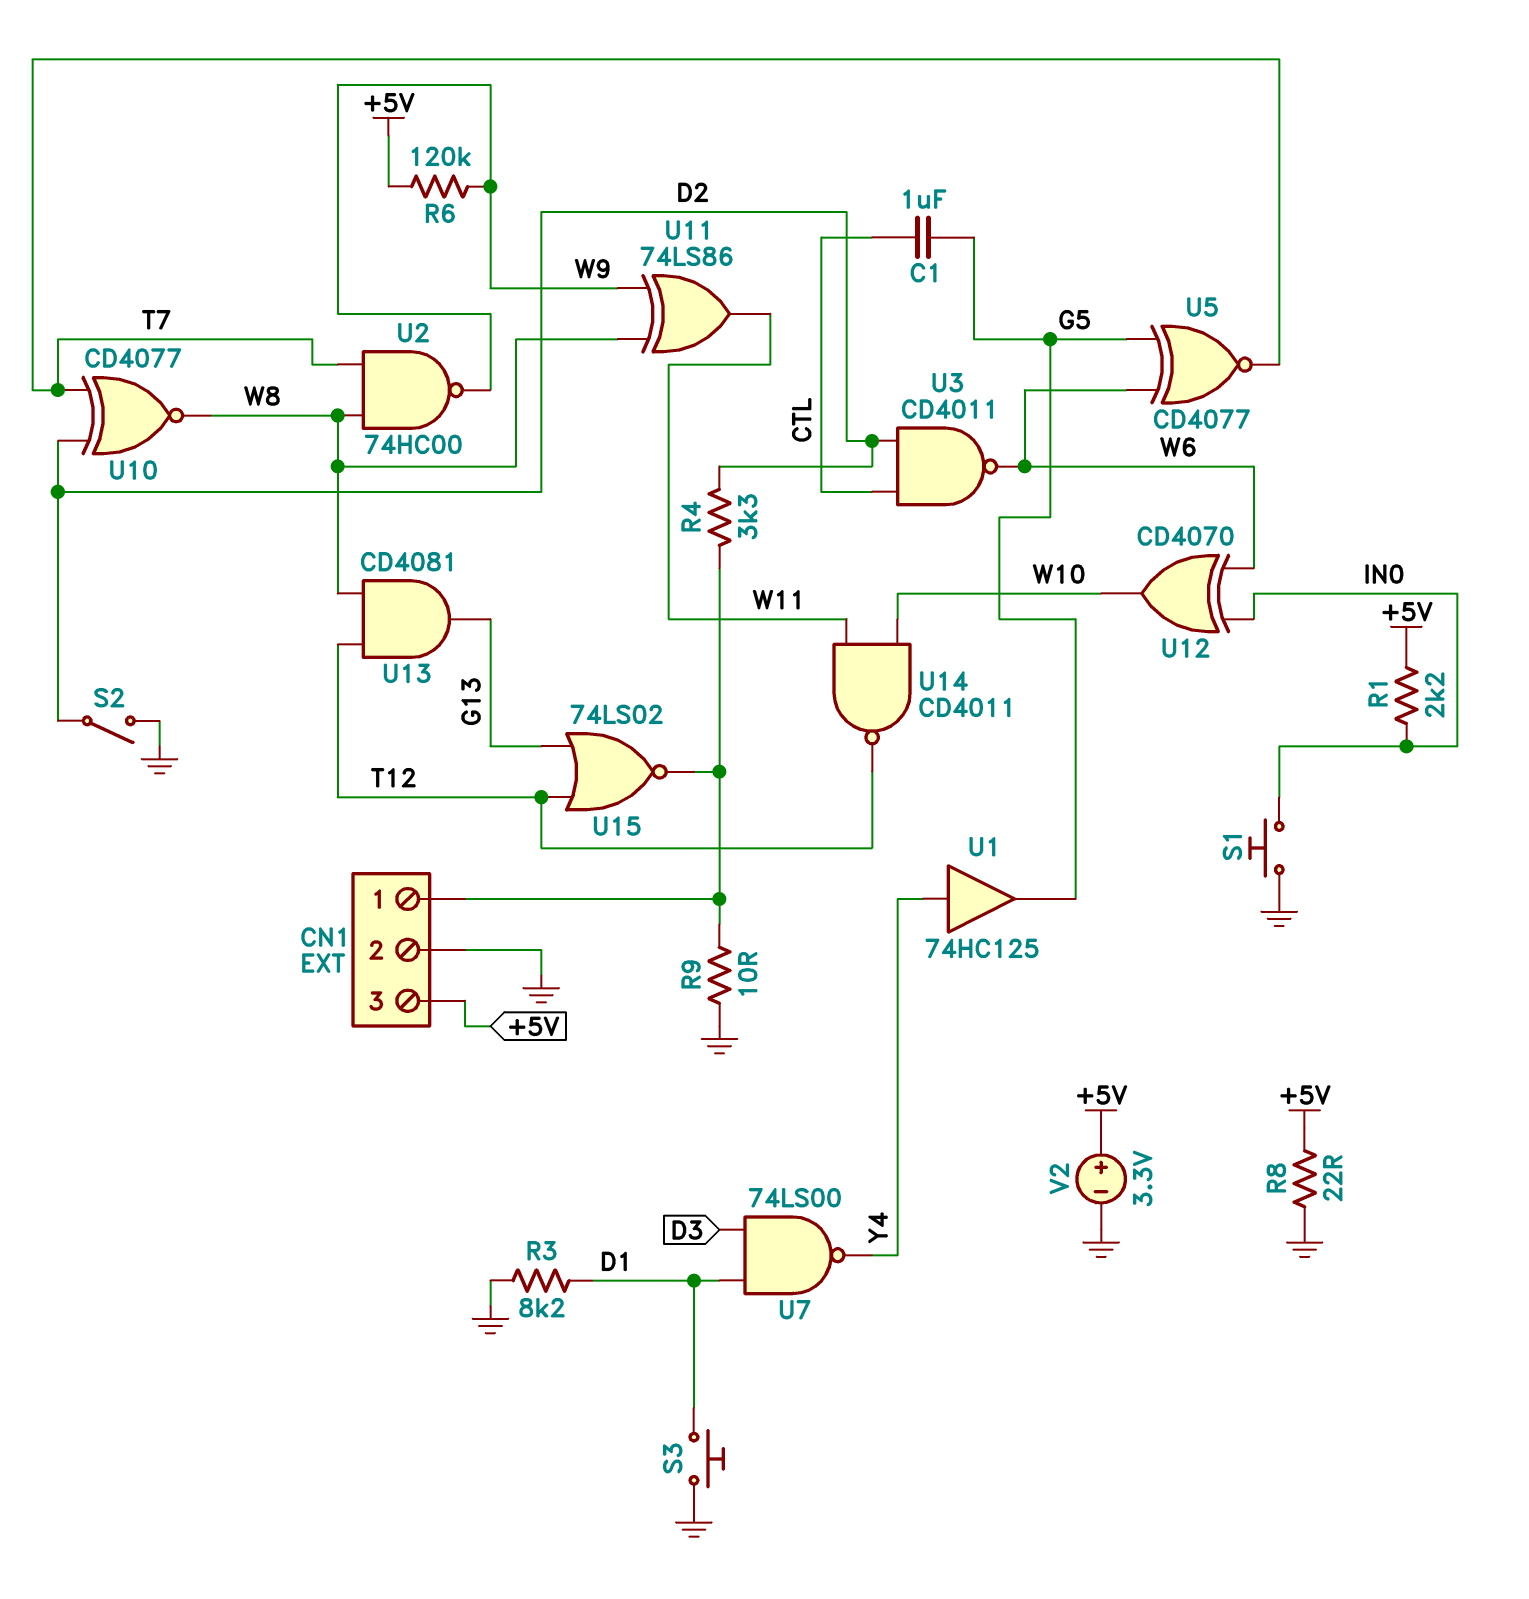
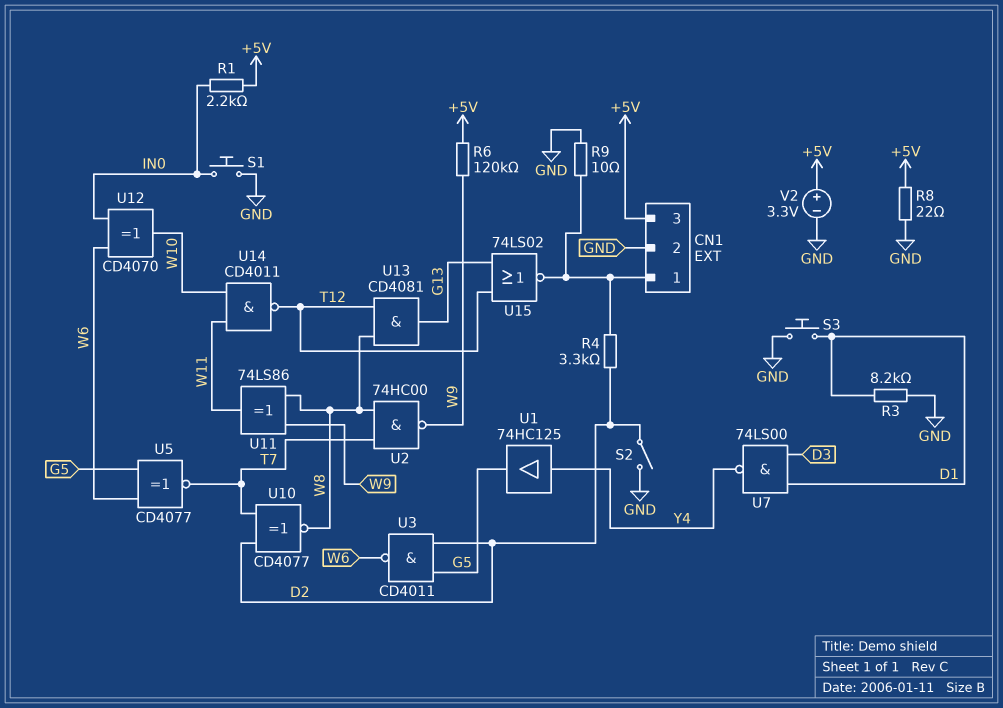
C1: 1uF (CTL, G5) -> none
U3: NAND CD4011 (in CTL, in D2, out W6) -> NAND CD4011 (in D2, in G5, out W6)

